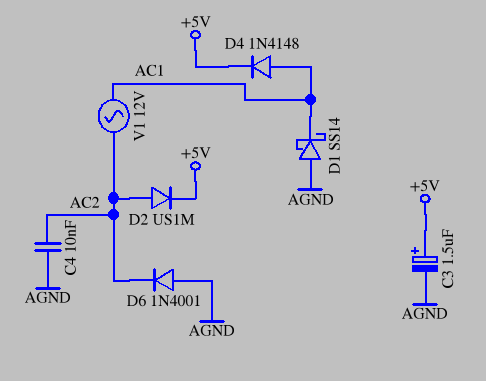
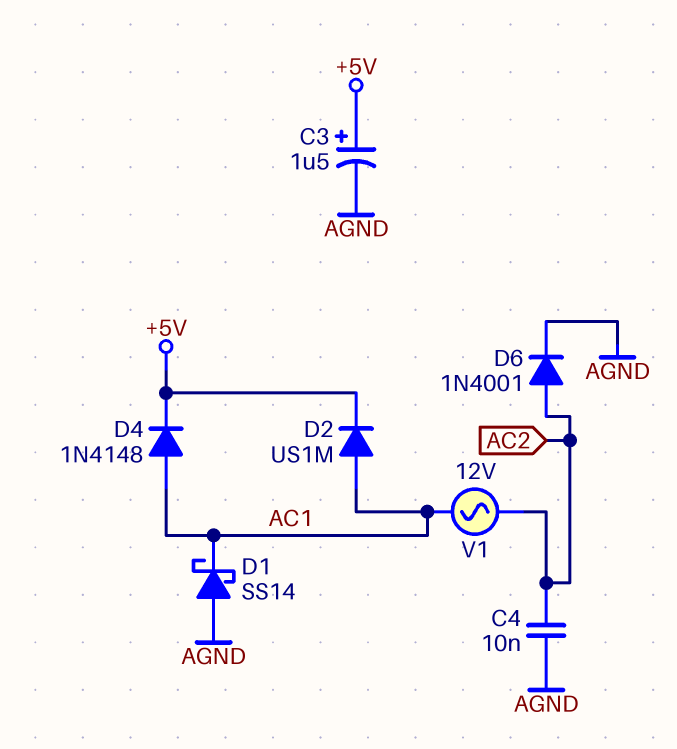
D2: diode US1M (A AC2, K +5V) -> diode US1M (A AC1, K +5V)
D6: diode 1N4001 (A AGND, K AC2) -> diode 1N4001 (A AC2, K AGND)

